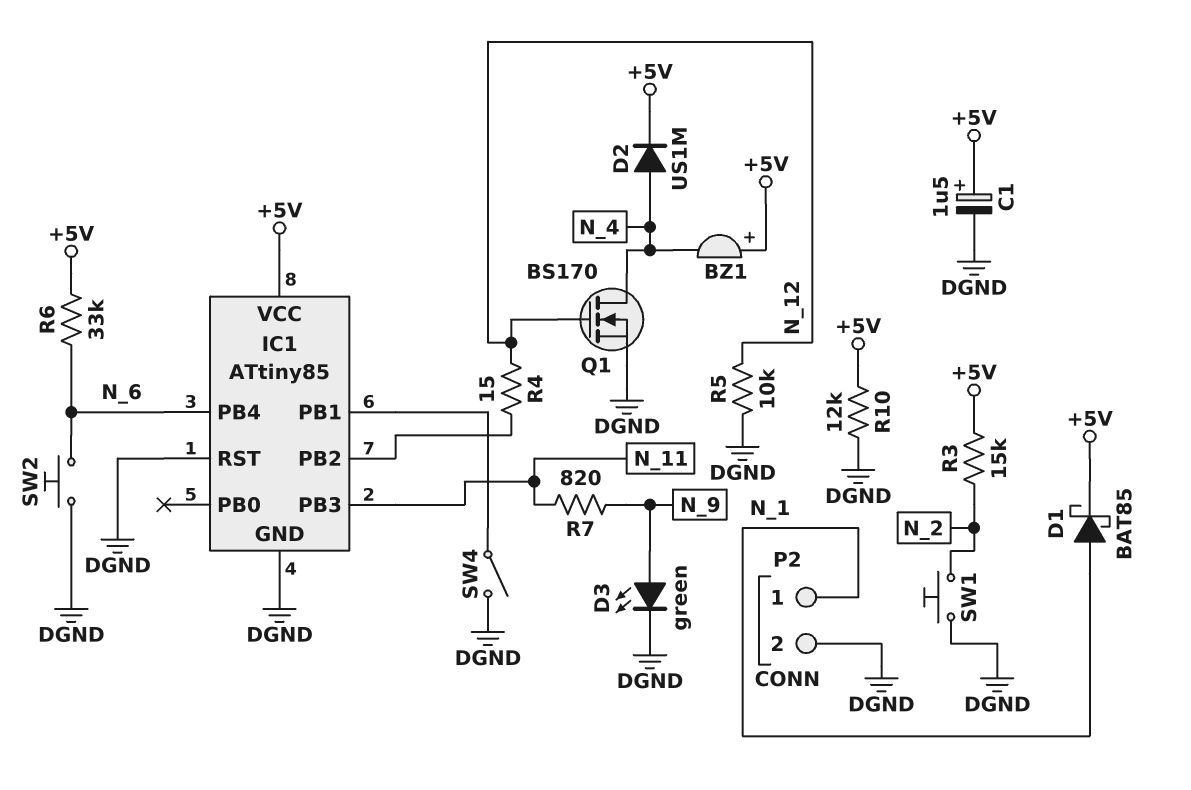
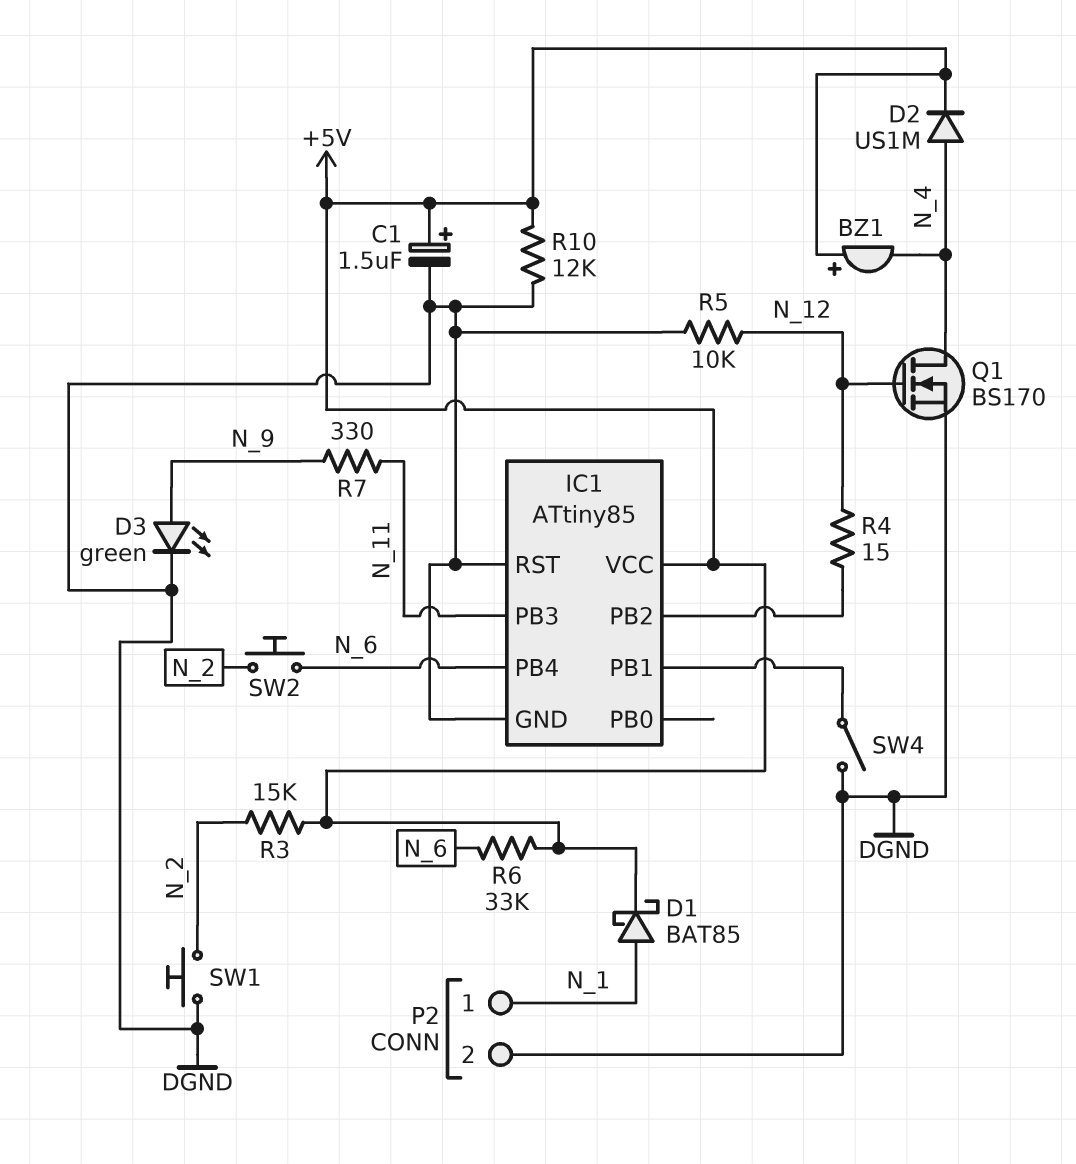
R7: 820 (N_9, N_11) -> 330 (N_9, N_11)
SW2: button (DGND, N_6) -> button (N_2, N_6)

